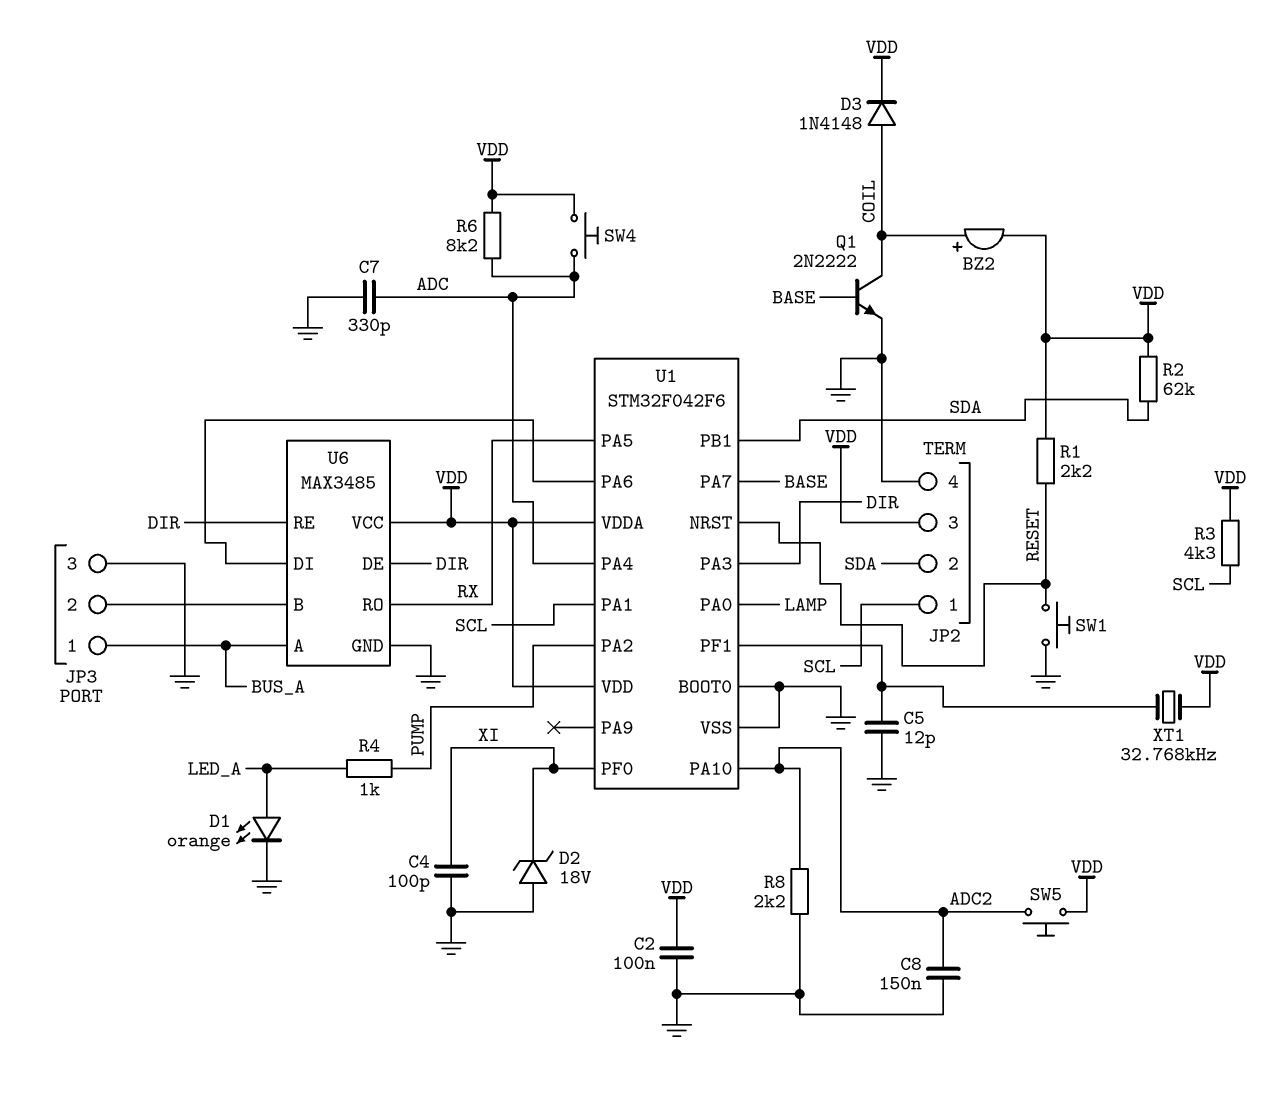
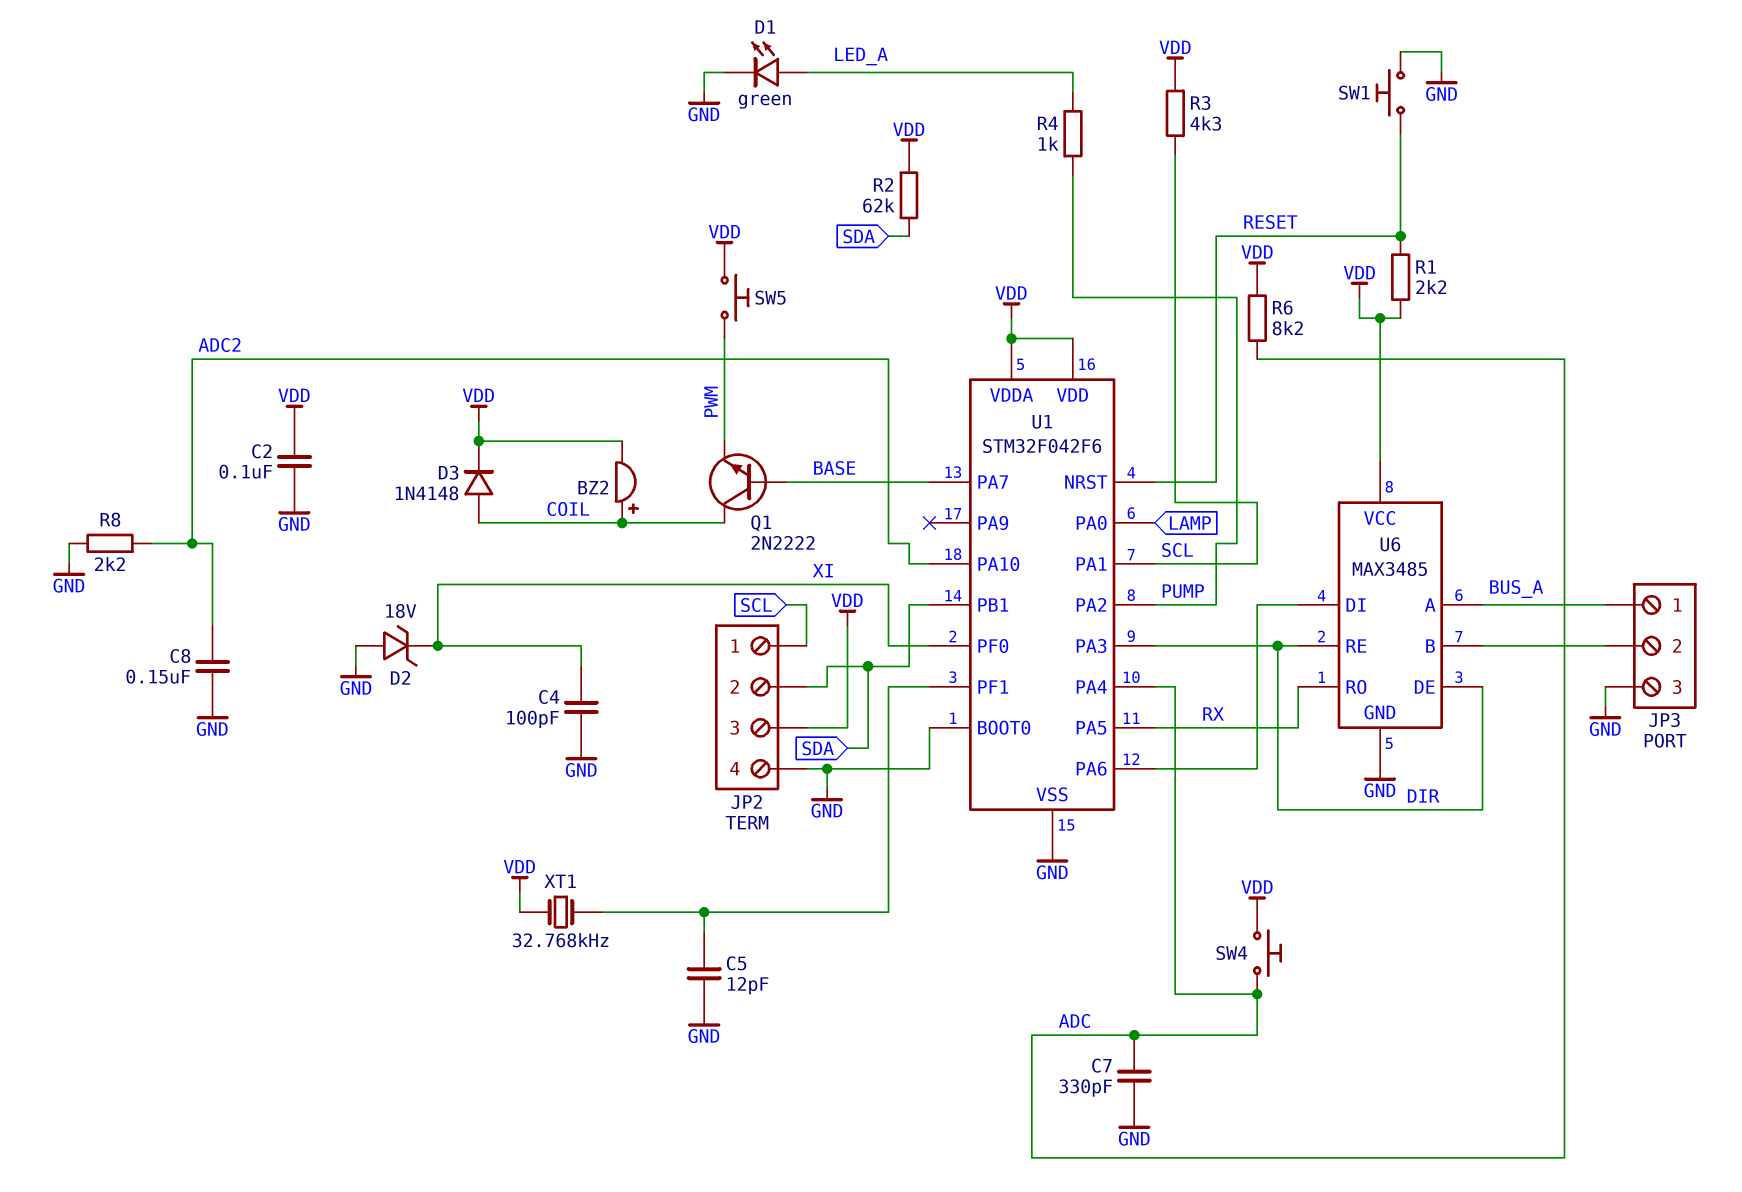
D1: LED orange (A LED_A, K GND) -> LED green (A LED_A, K GND)
Q1: NPN 2N2222 (B BASE, C COIL, E GND) -> NPN 2N2222 (B BASE, C COIL, E PWM)
SW5: button (ADC2, VDD) -> button (PWM, VDD)

